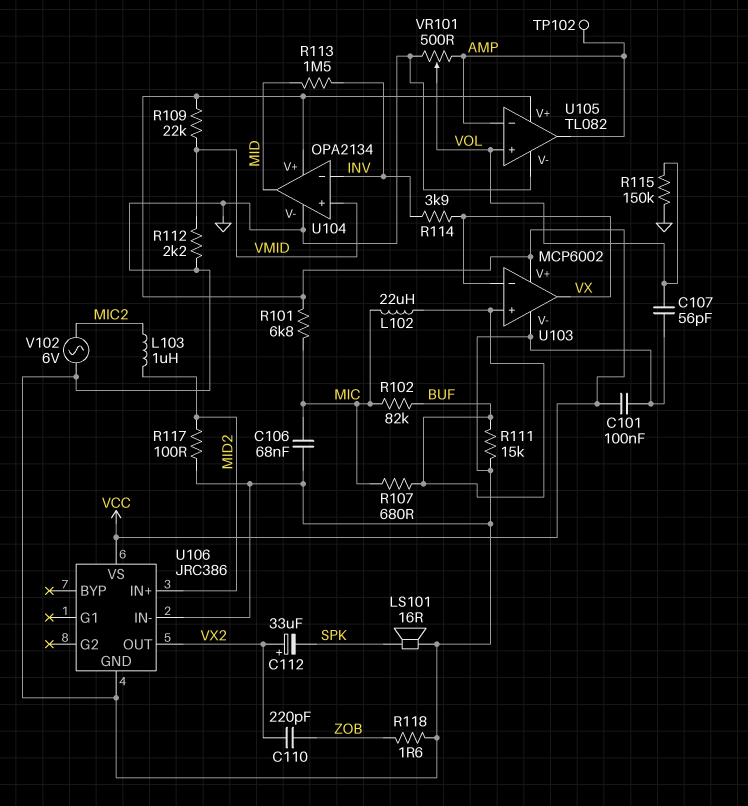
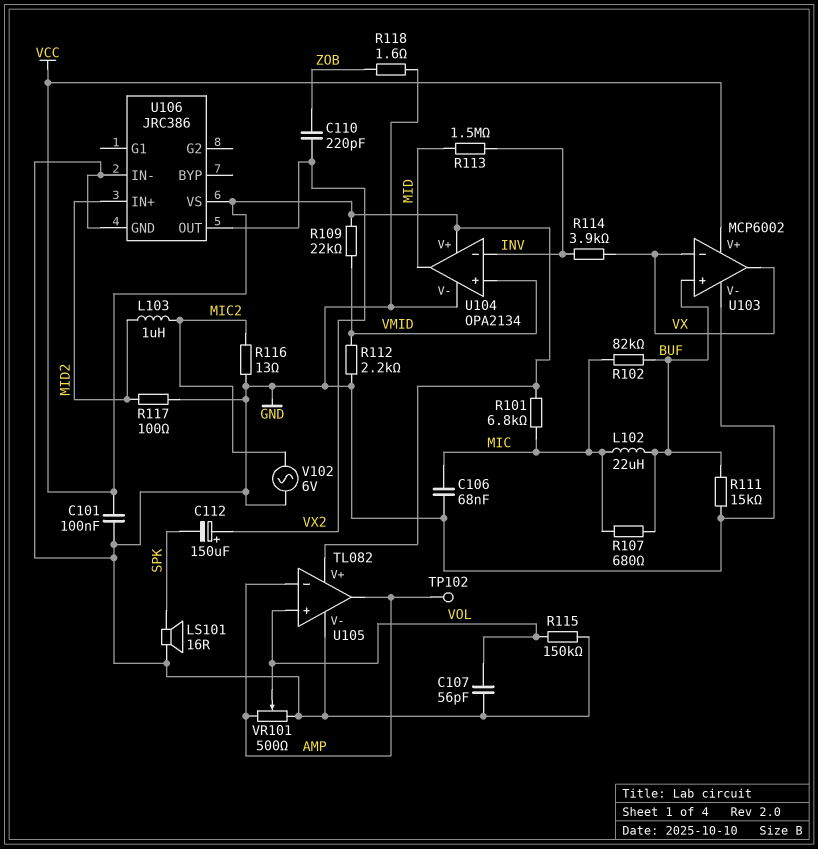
C112: 33uF (plus VX2, minus SPK) -> 150uF (plus VX2, minus SPK)
R116: none -> 13 (GND, MIC2)

